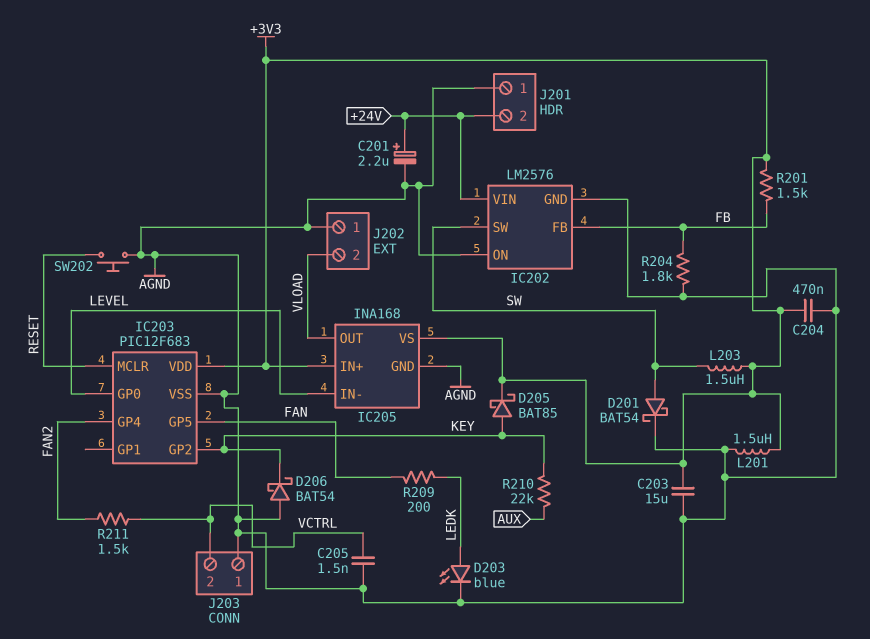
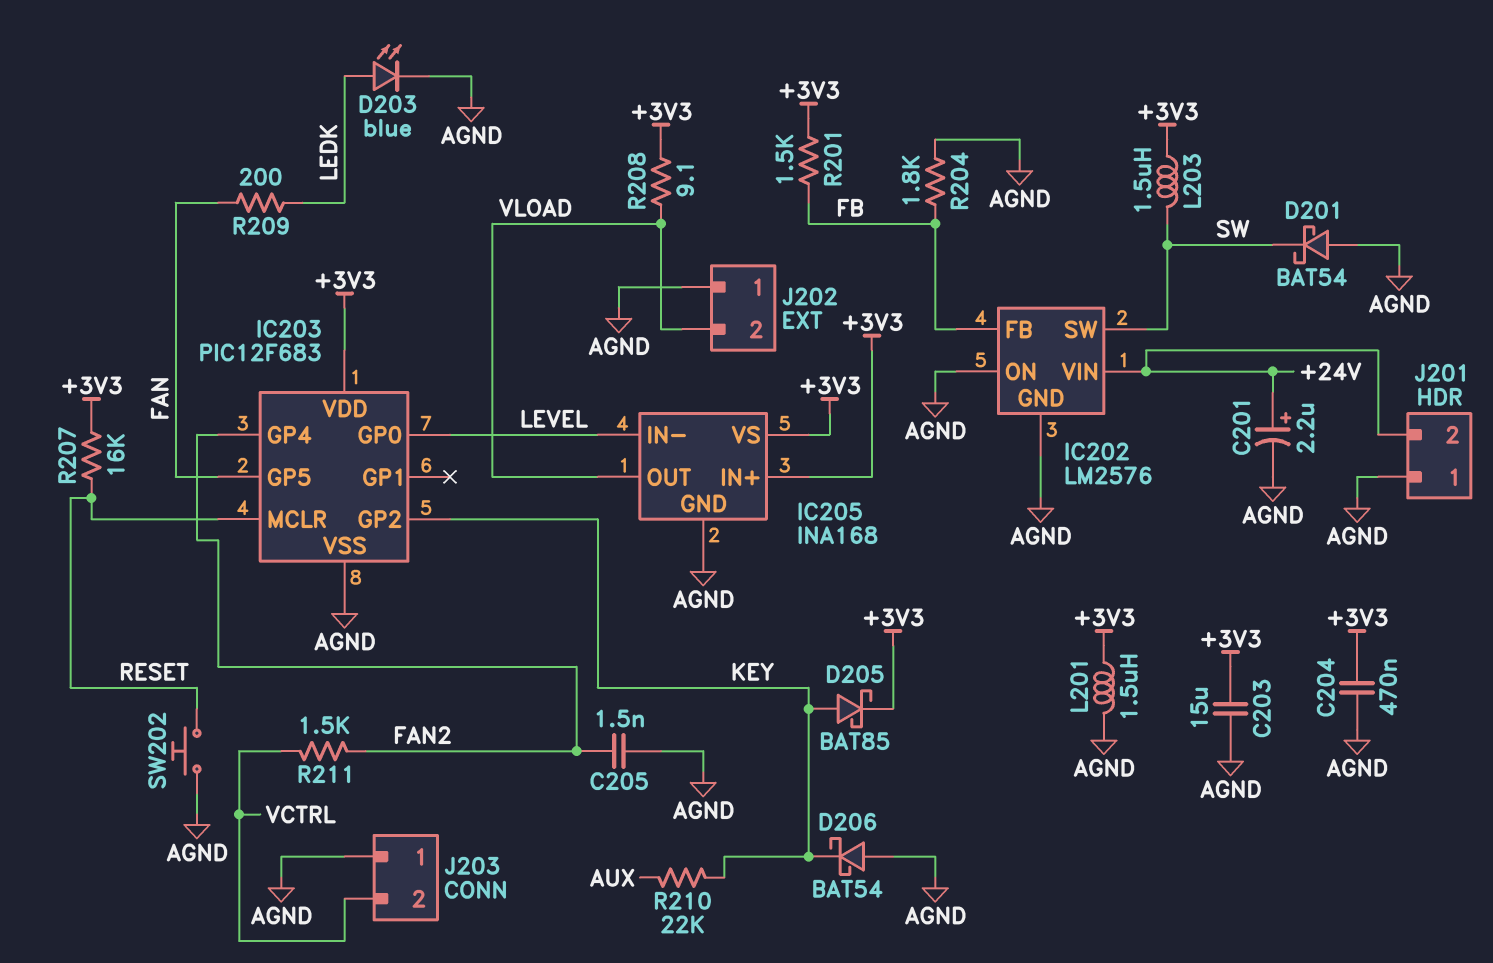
C205: 1.5nF (AGND, VCTRL) -> 1.5nF (AGND, FAN2)
D201: schottky BAT54 (A SW, K AGND) -> schottky BAT54 (A AGND, K SW)
R207: none -> 16k (+3V3, RESET)
R208: none -> 9.1 (+3V3, VLOAD)

